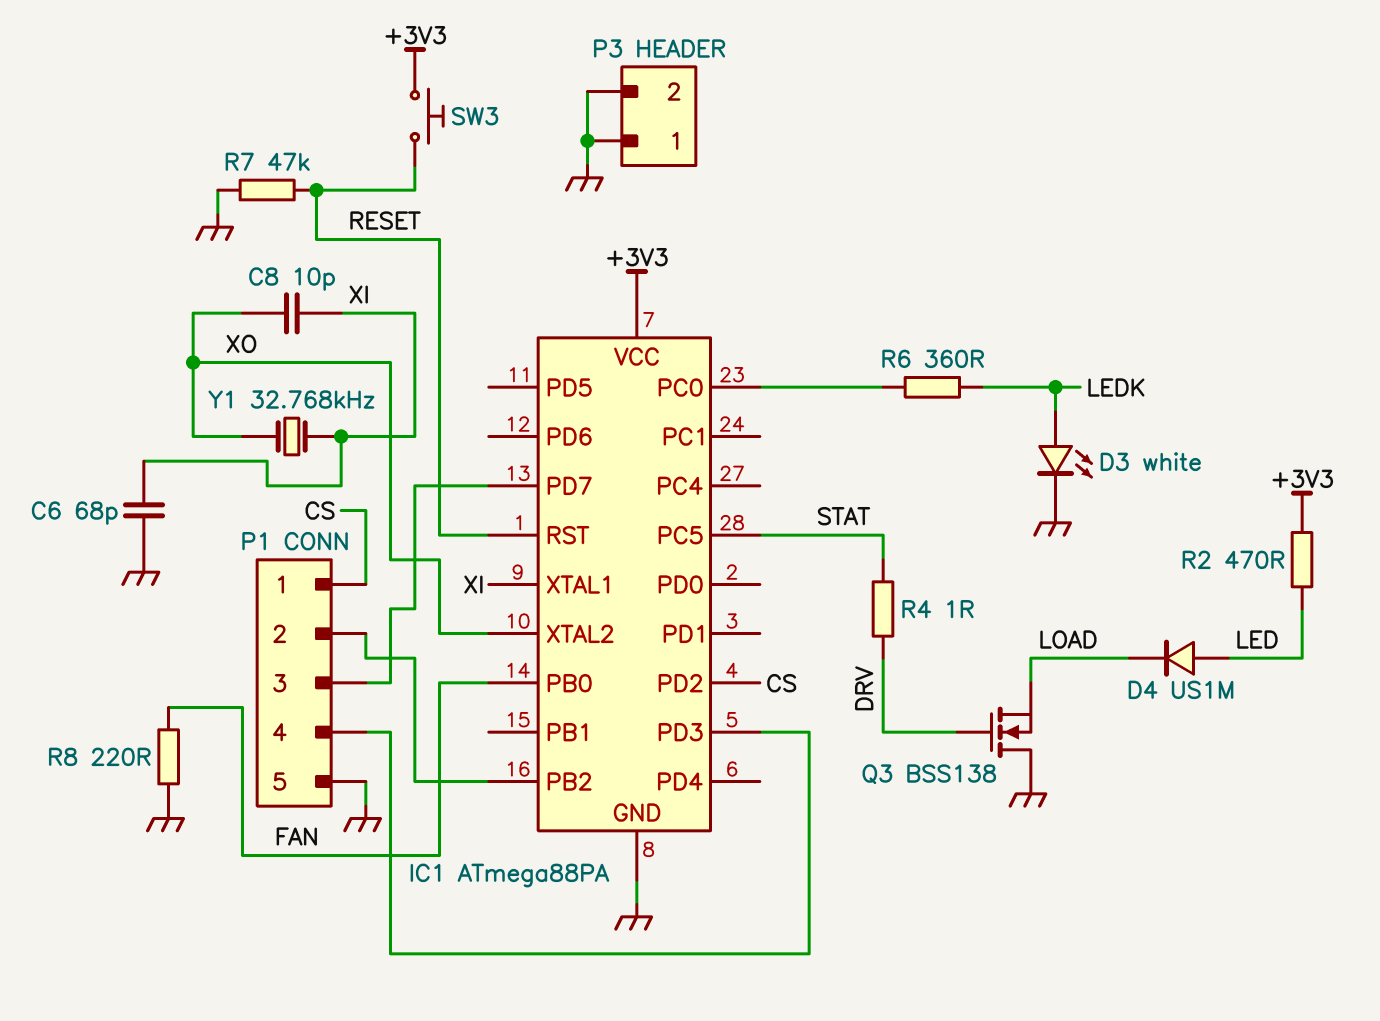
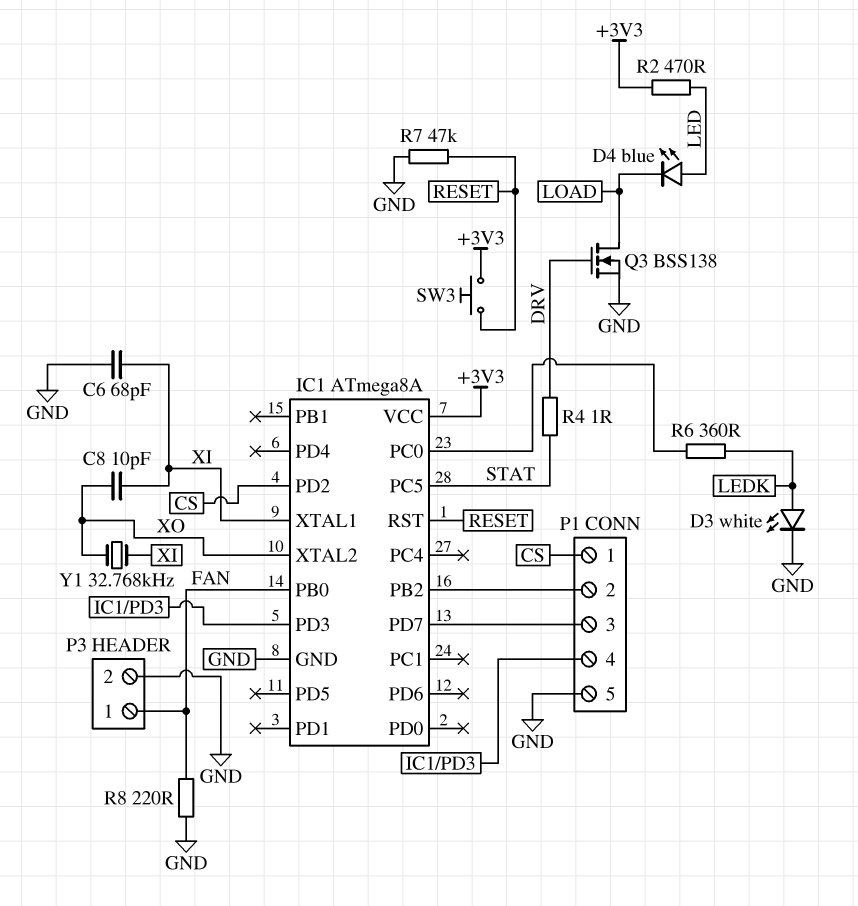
D4: diode US1M (A LED, K LOAD) -> LED blue (A LED, K LOAD)
IC1: ATmega88PA -> ATmega8A
P3 pin 1: GND -> FAN
Q3: NMOS BSS138 (G DRV, D GND, S LOAD) -> NMOS BSS138 (G DRV, D LOAD, S GND)

